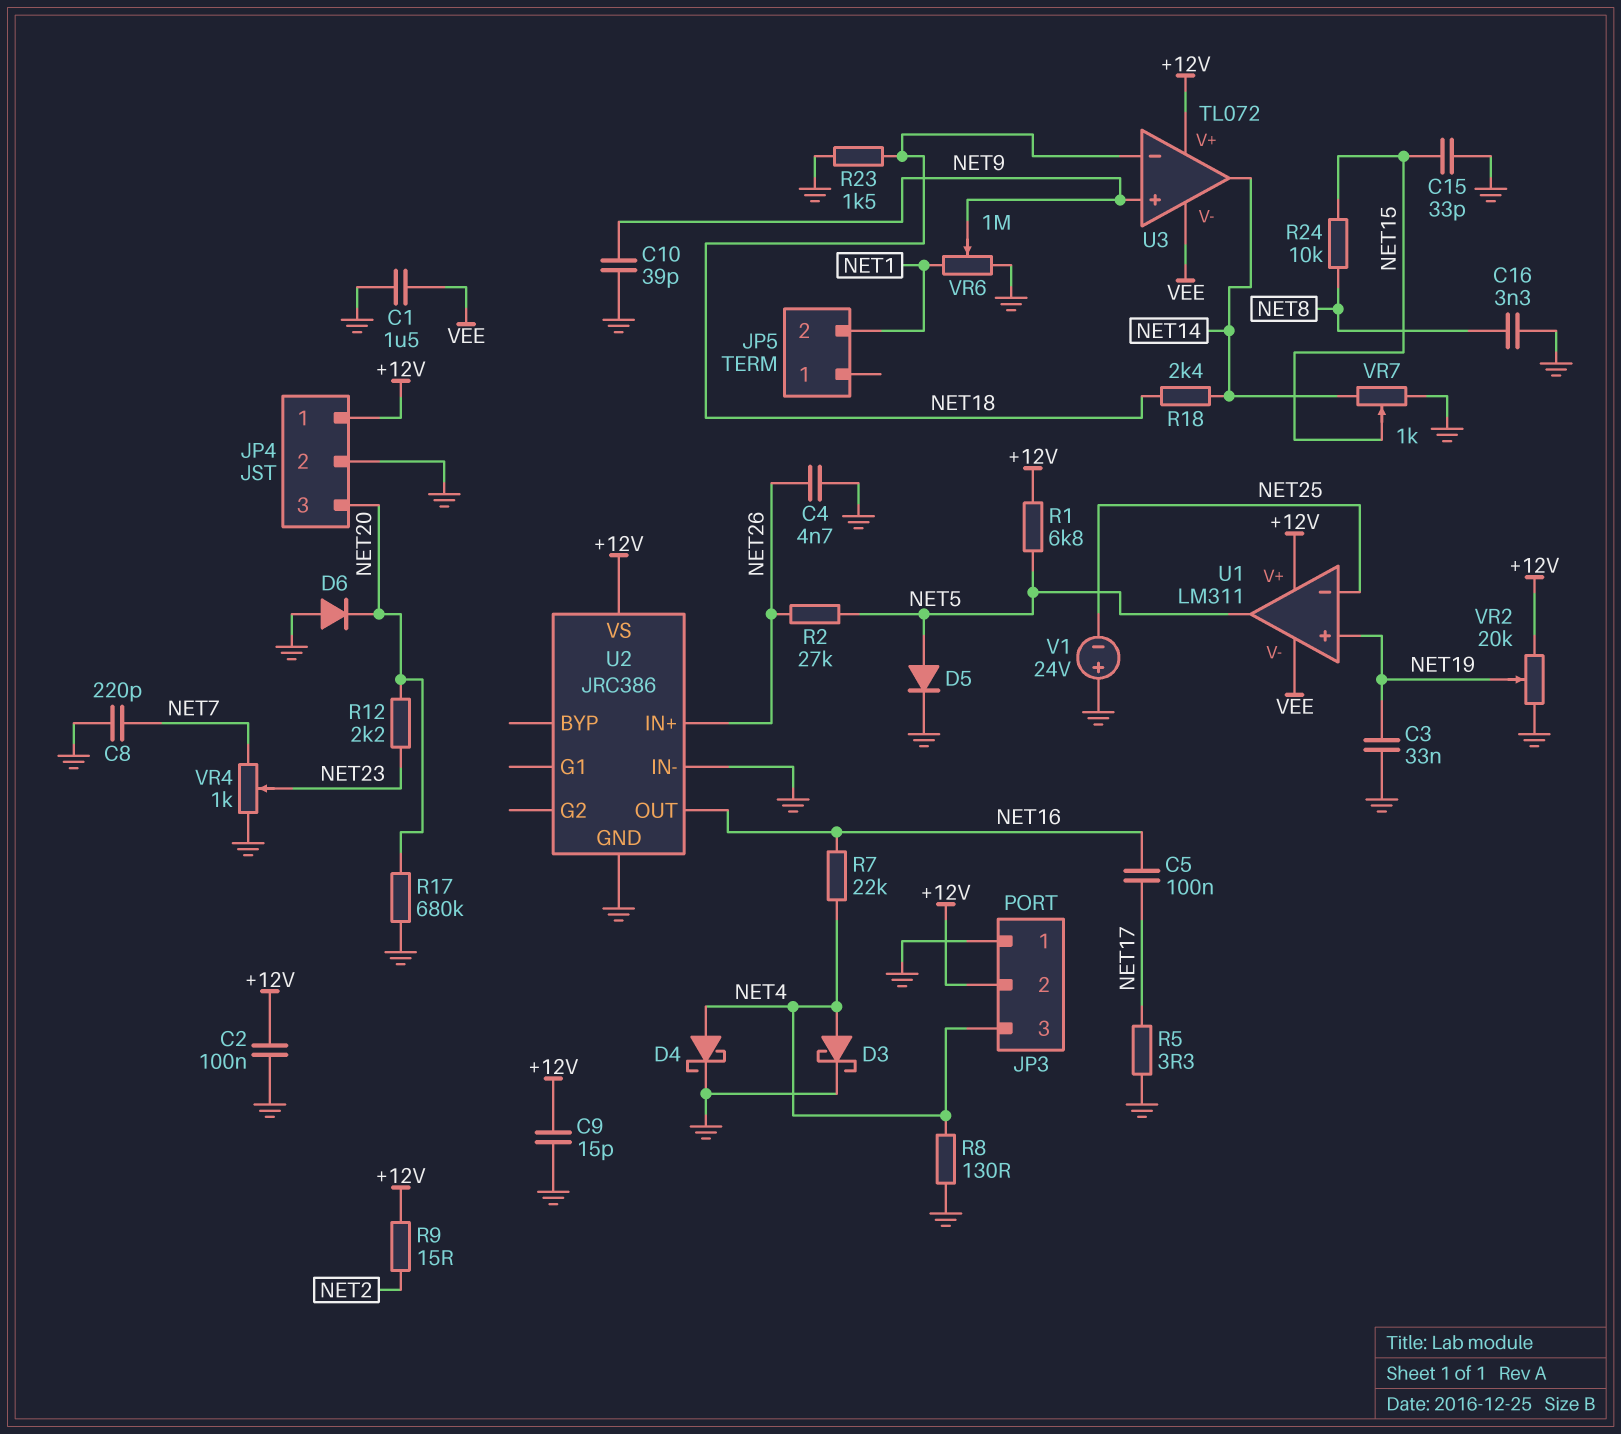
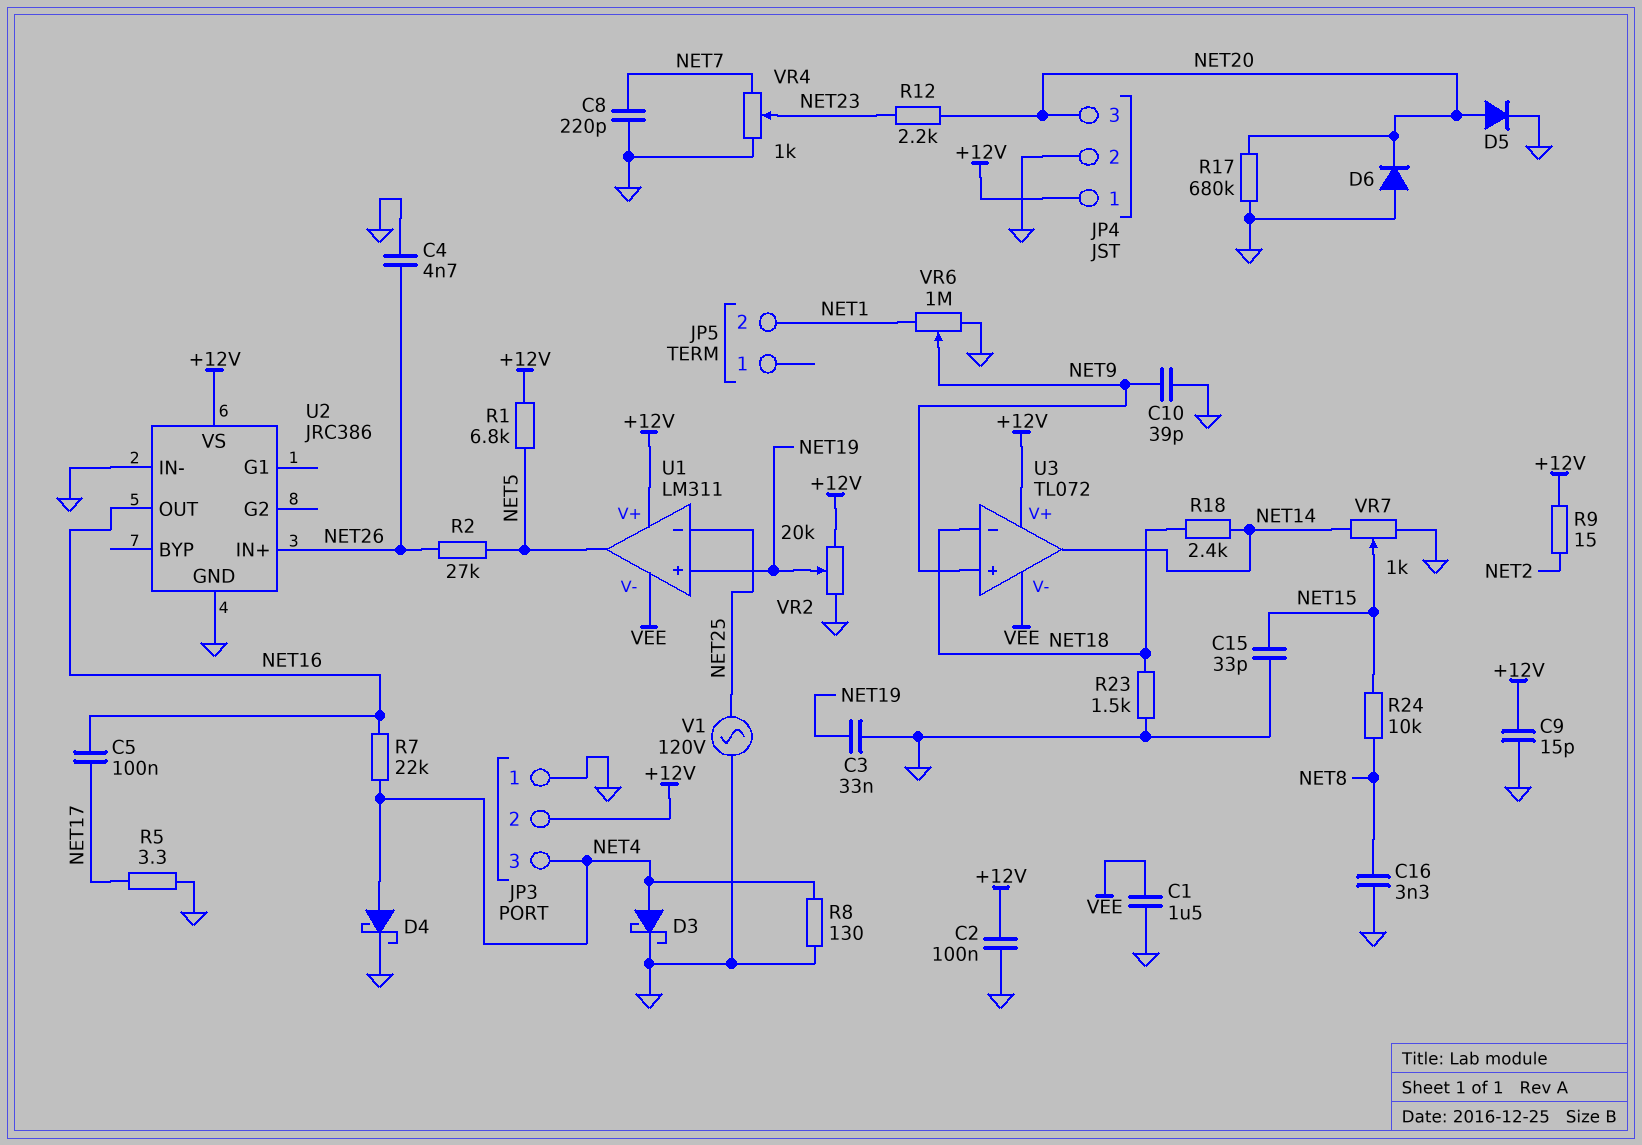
D5: diode (A NET5, K GND) -> diode (A NET20, K GND)
V1: 24V (plus GND, minus NET25) -> AC 120V (GND, NET25)

